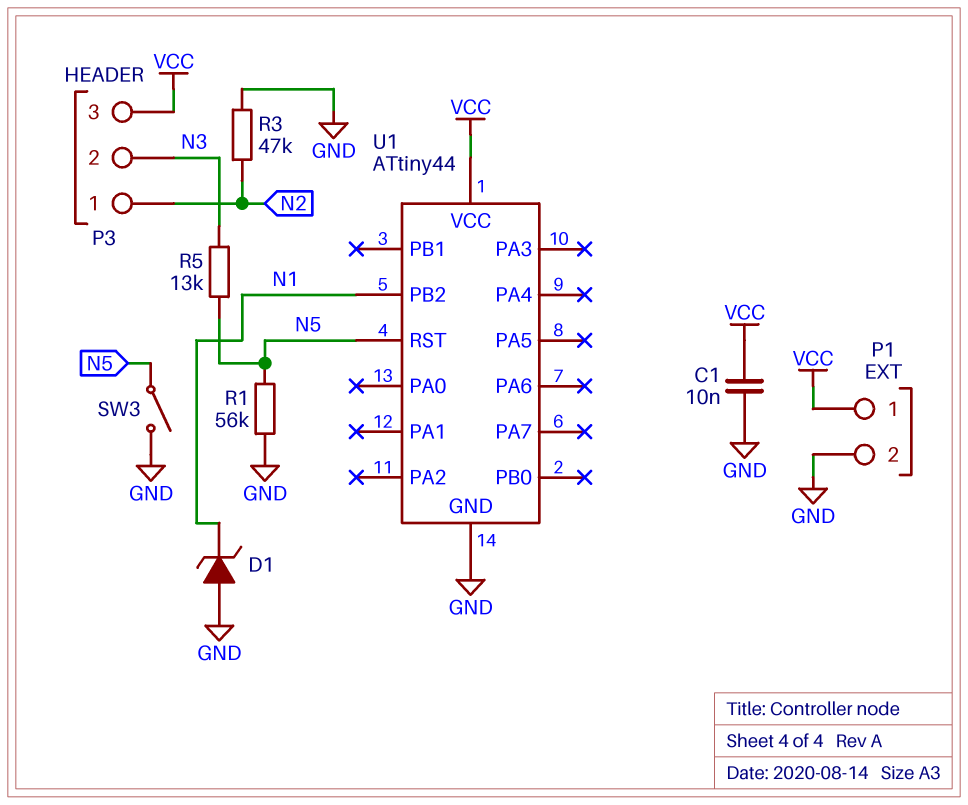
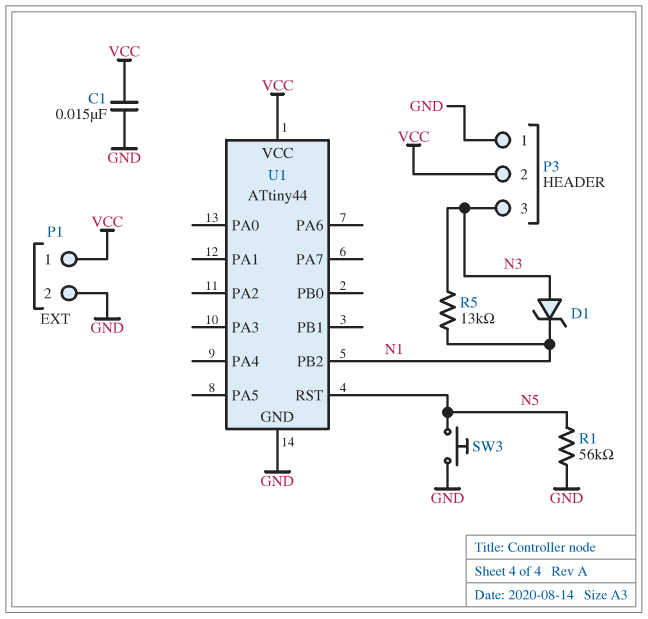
C1: 10nF (GND, VCC) -> 15nF (GND, VCC)
D1: zener (A GND, K N1) -> zener (A N3, K N1)
P3 pin 1: N2 -> GND
P3 pin 2: N3 -> VCC
P3 pin 3: VCC -> N3
R3: 47k (GND, N2) -> none
R5: 13k (N3, N5) -> 13k (N1, N3)
SW3: switch (GND, N5) -> button (GND, N5)

